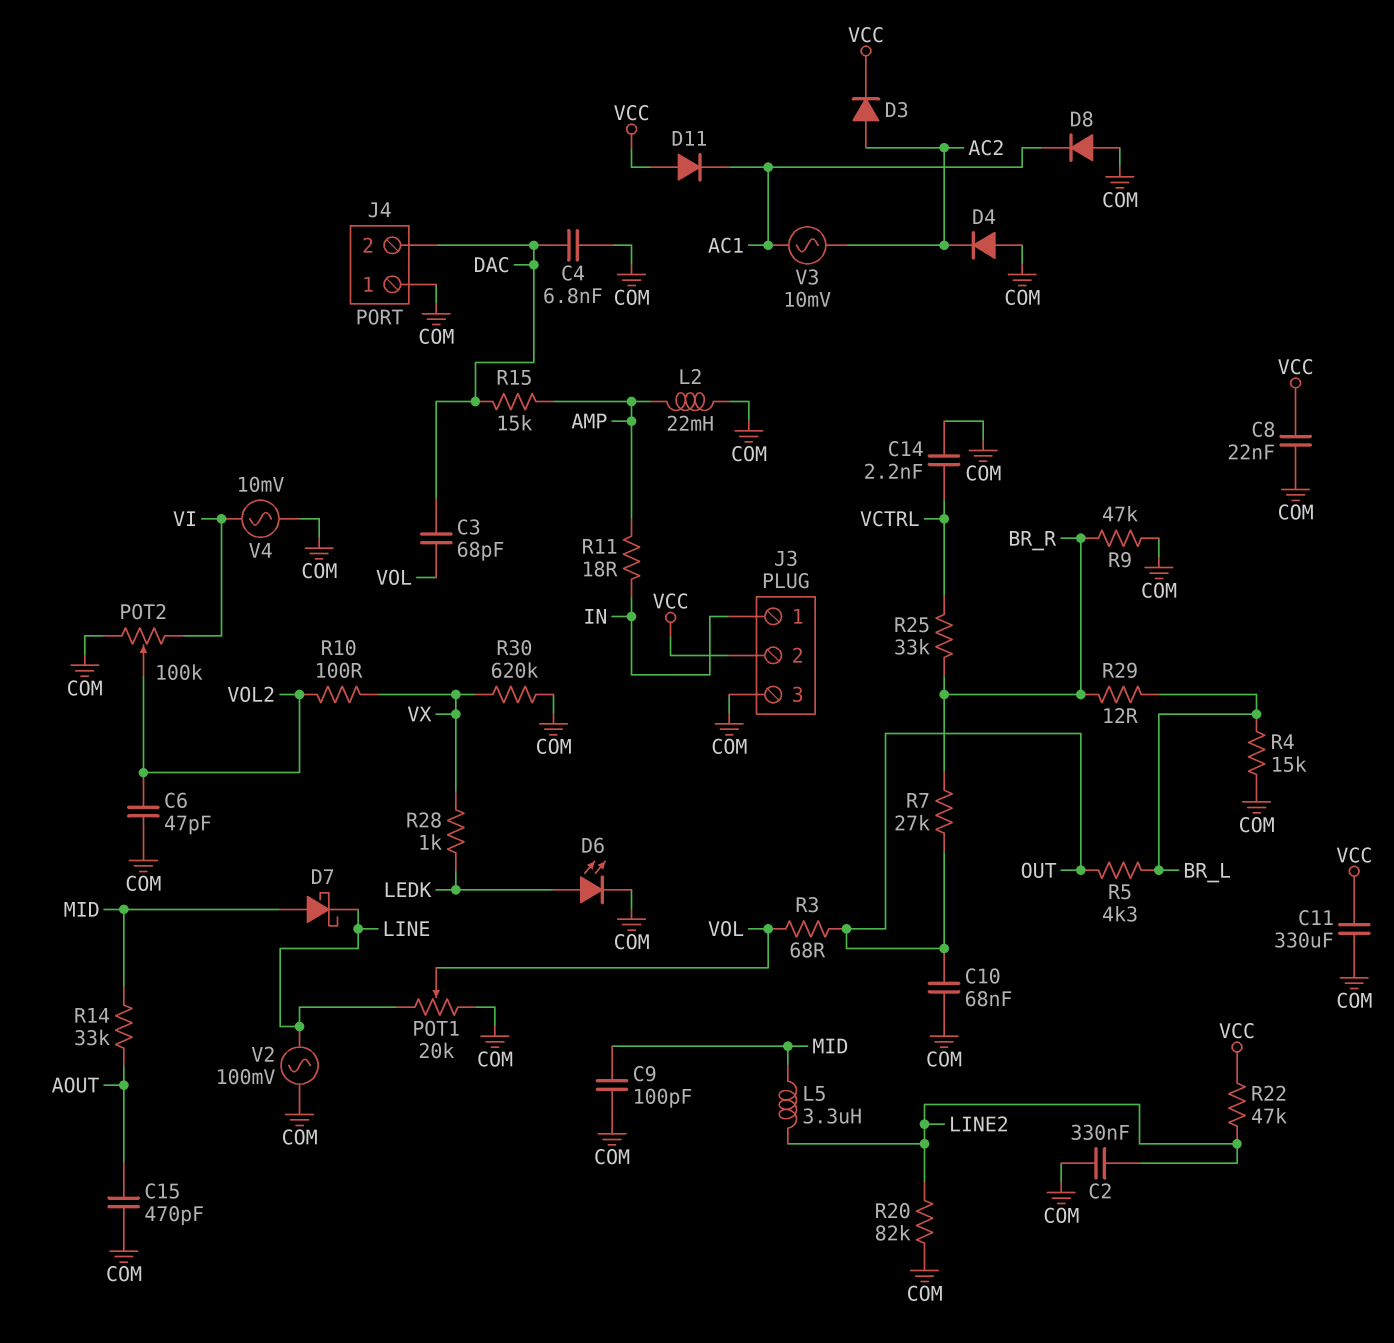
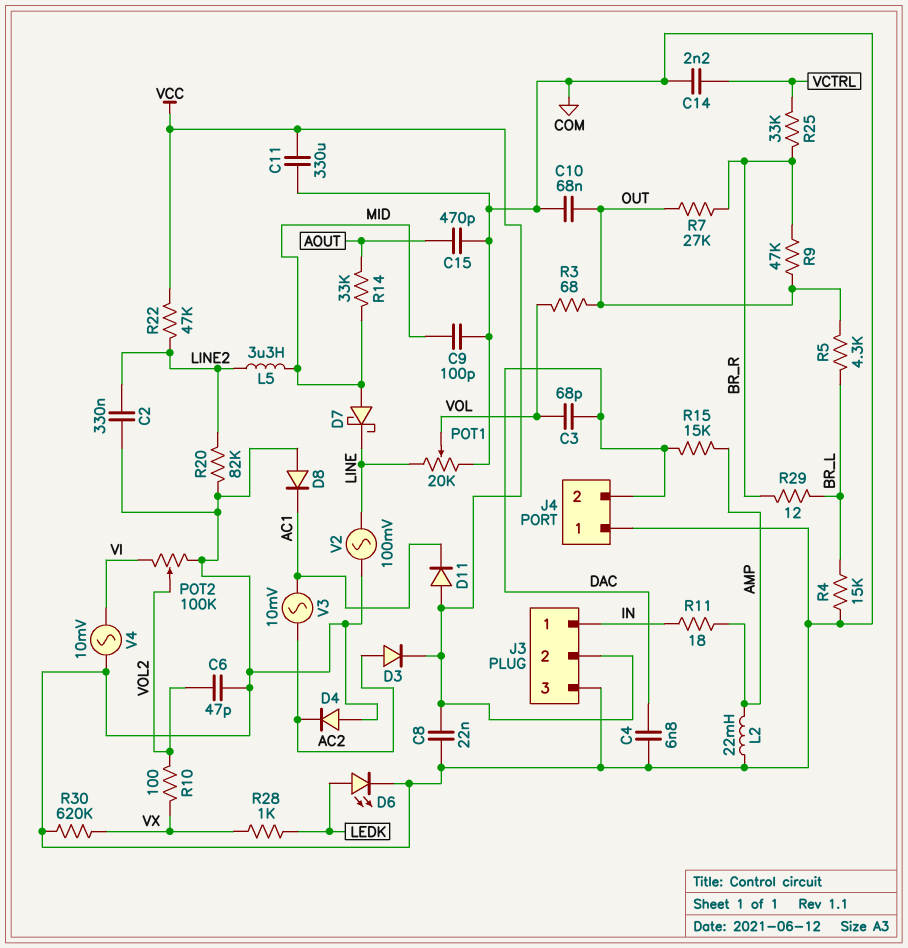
R9: 47k (BR_R, COM) -> 47k (BR_R, OUT)

